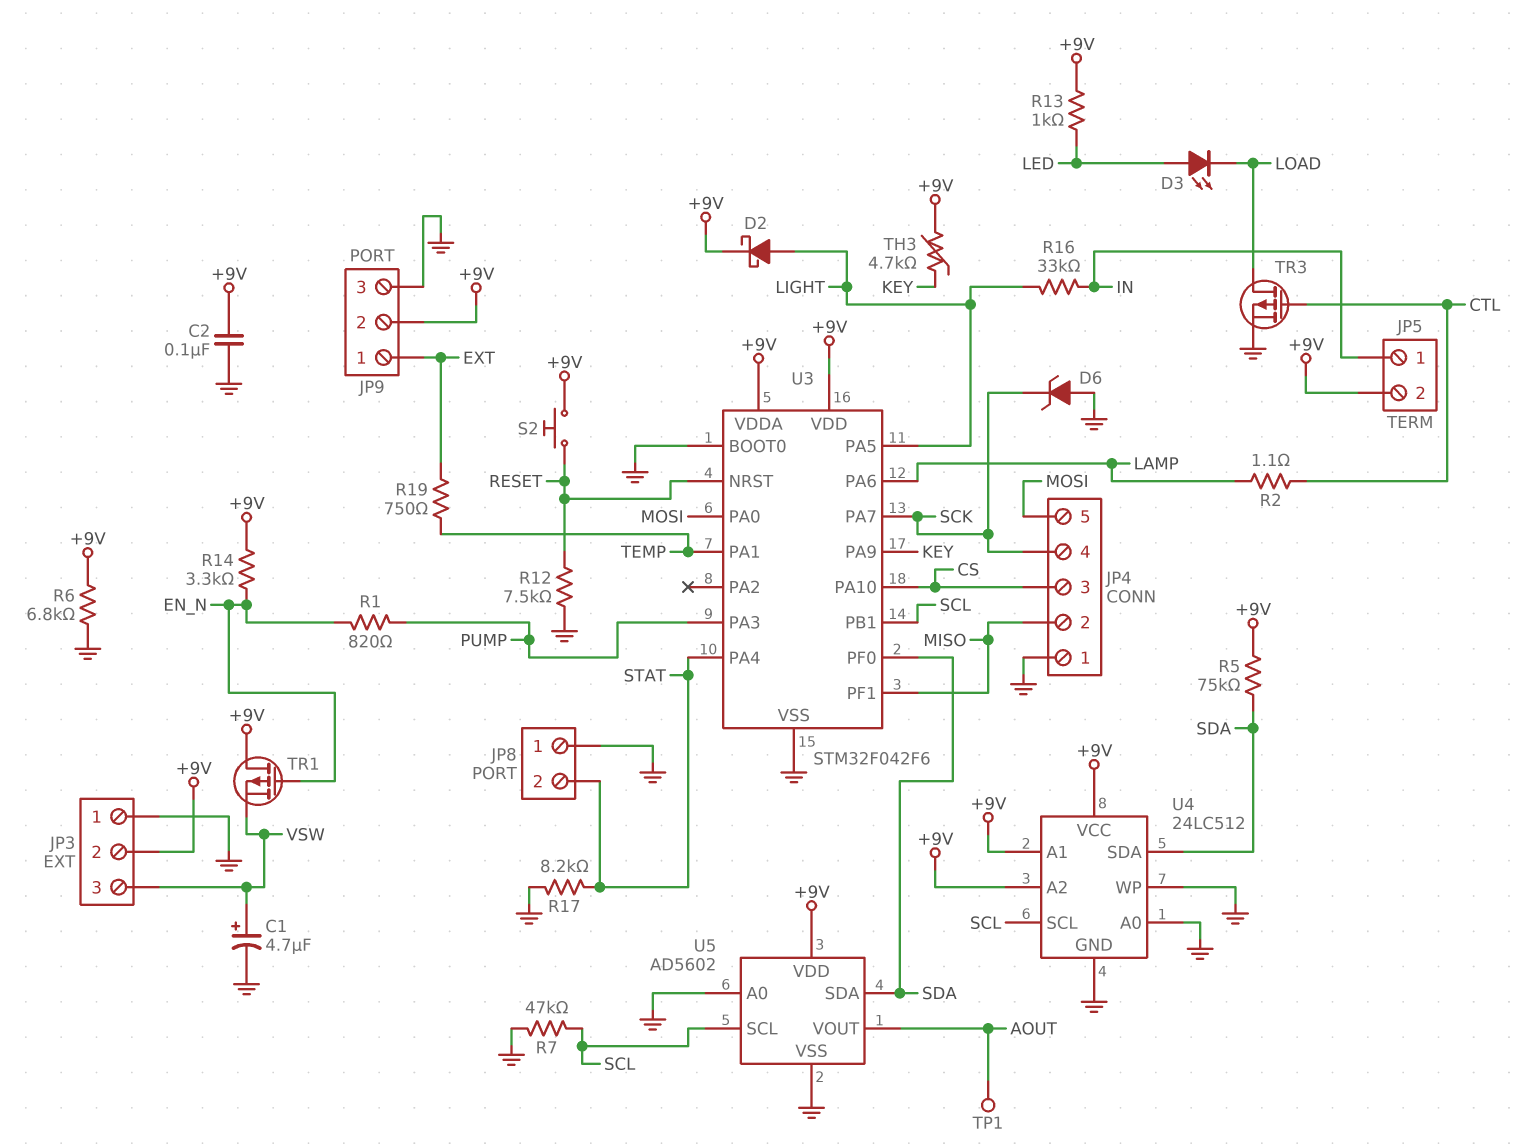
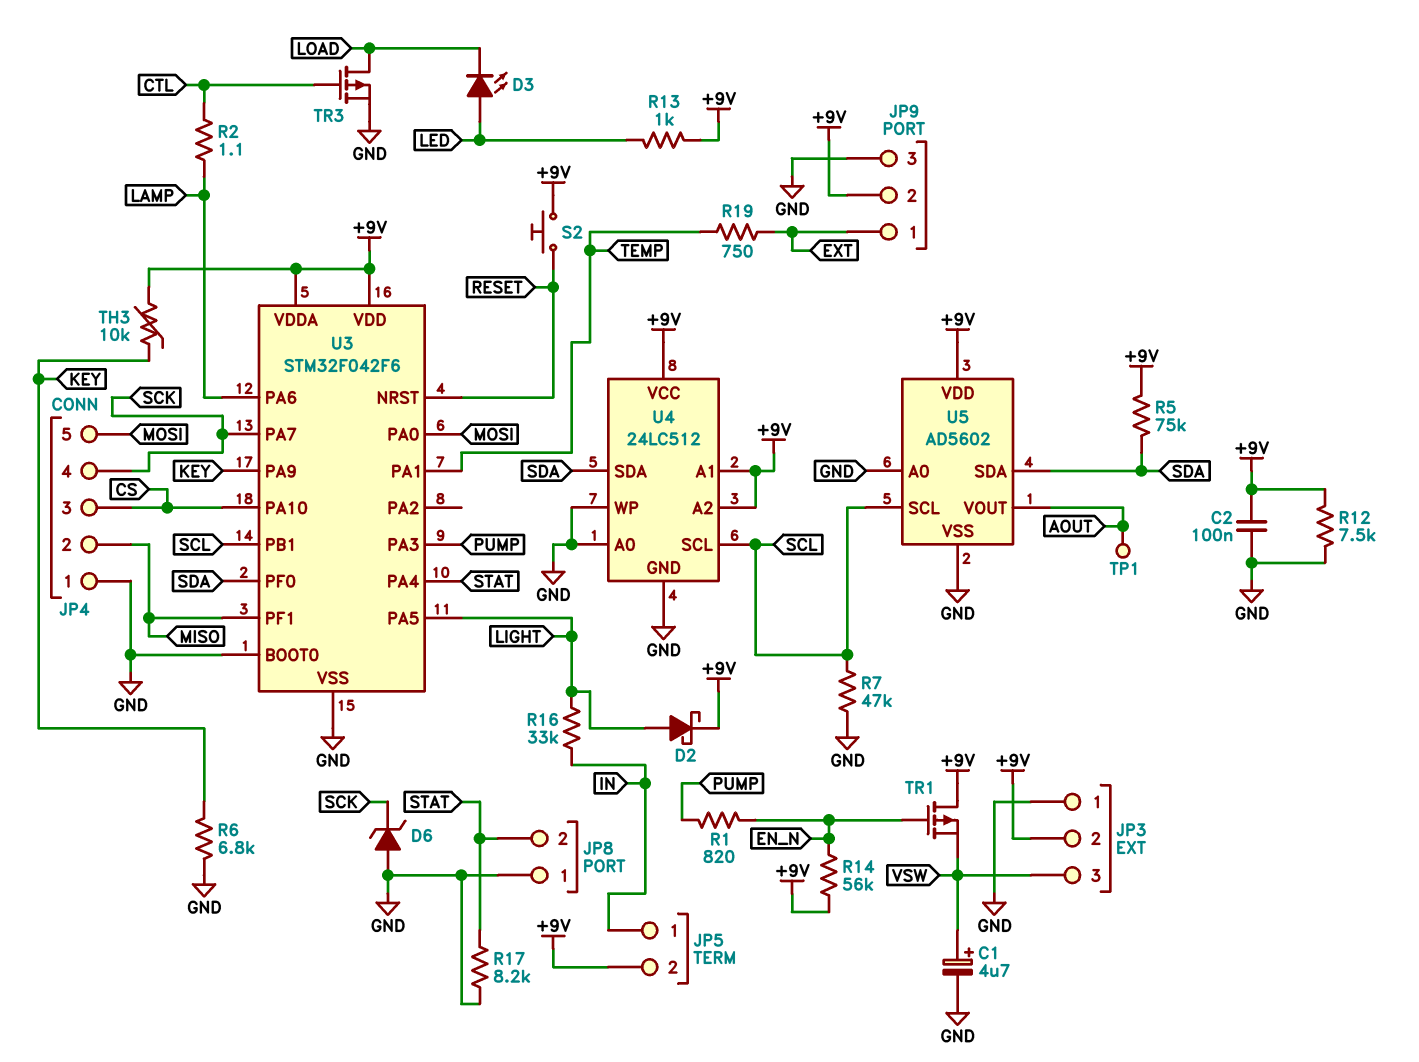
R6: 6.8k (+9V, GND) -> 6.8k (GND, KEY)
R12: 7.5k (GND, RESET) -> 7.5k (+9V, GND)
R14: 3.3k (+9V, EN_N) -> 56k (+9V, EN_N)
TH3: 4.7k (+9V, KEY) -> 10k (+9V, KEY)

